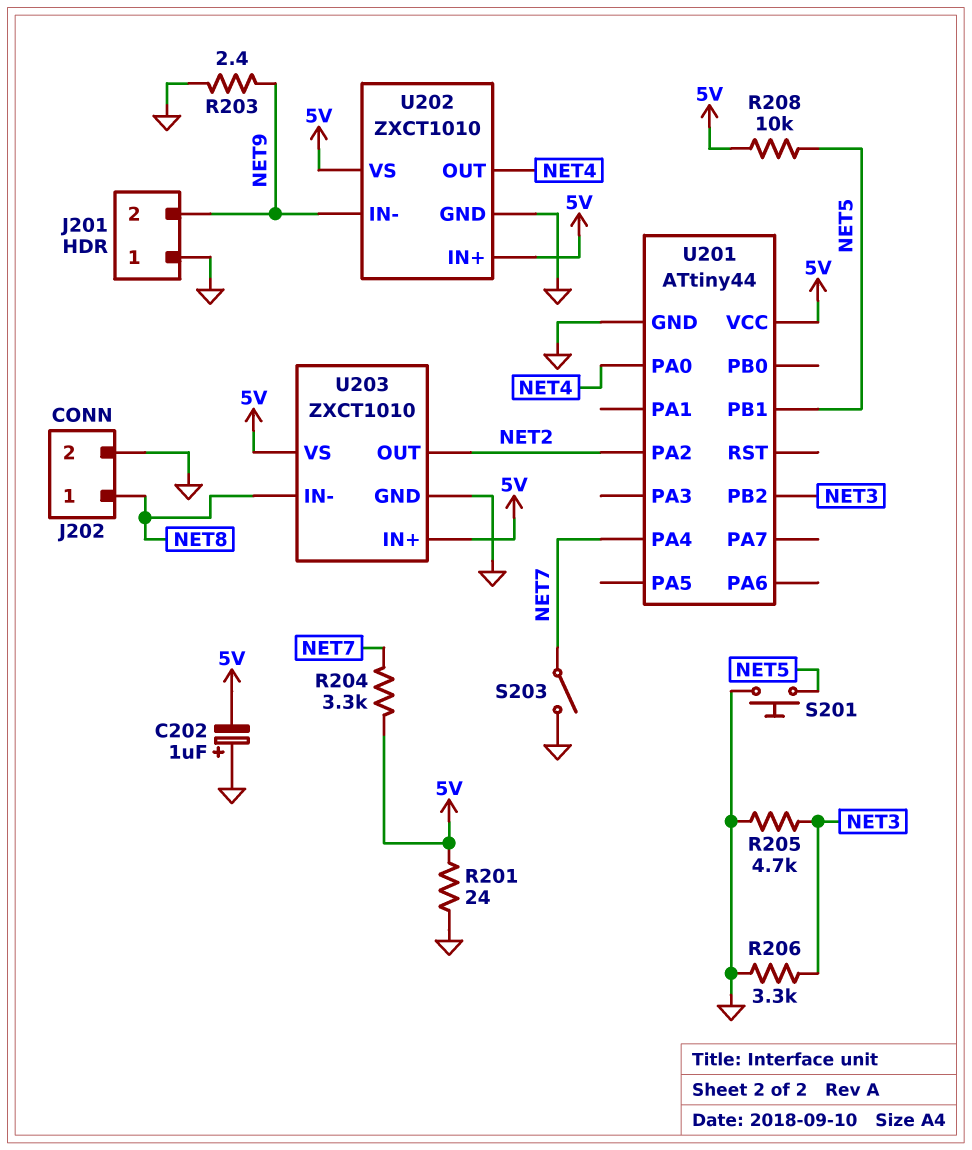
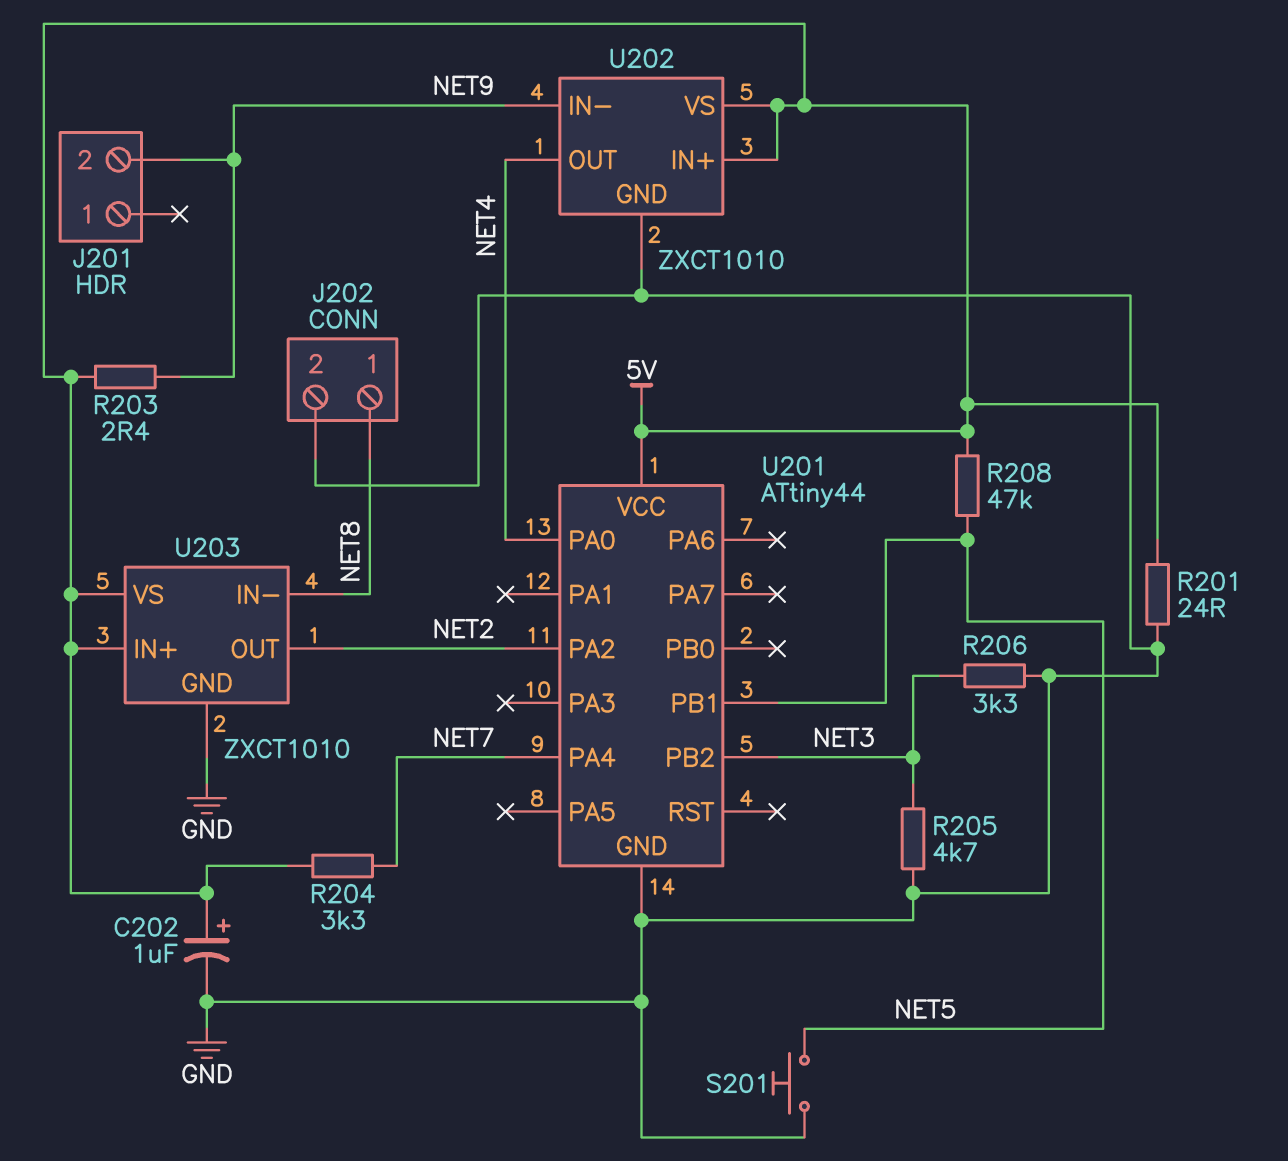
C202: 1uF (plus GND, minus 5V) -> 1uF (plus 5V, minus GND)
J201 pin 1: GND -> none
R203: 2.4 (GND, NET9) -> 2.4 (5V, NET9)
R208: 10k (5V, NET5) -> 47k (5V, NET5)
S203: switch (GND, NET7) -> none

